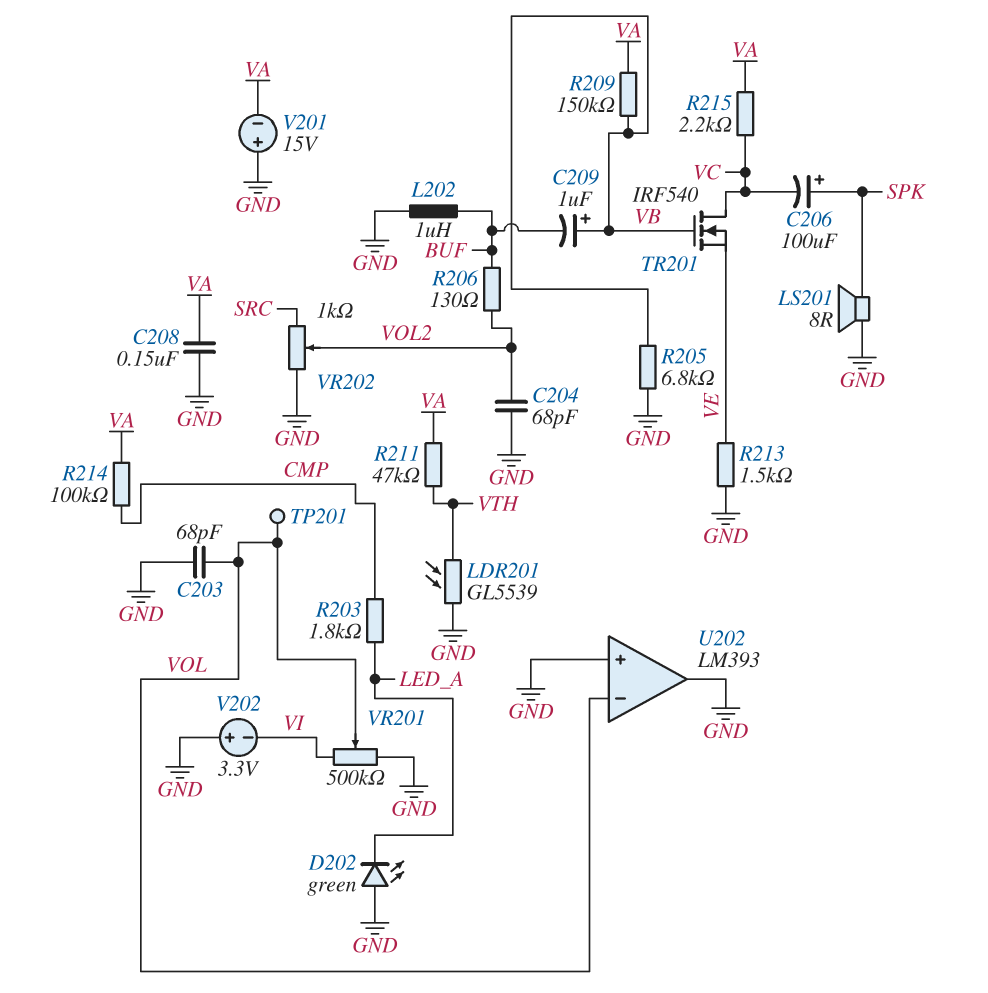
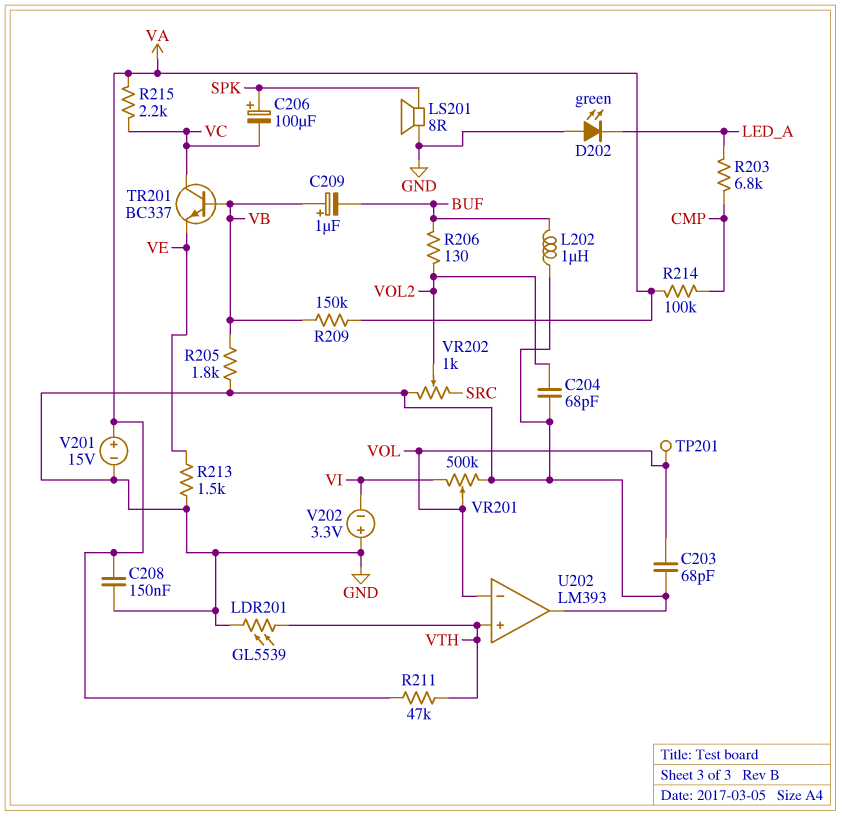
R203: 1.8k (CMP, LED_A) -> 6.8k (CMP, LED_A)
R205: 6.8k (GND, VB) -> 1.8k (GND, VB)
TR201: NMOS IRF540 (G VB, D VC, S VE) -> NPN BC337 (B VB, C VC, E VE)
U202 pin in+: GND -> VTH
V201: 15V (plus GND, minus VA) -> 15V (plus VA, minus GND)

